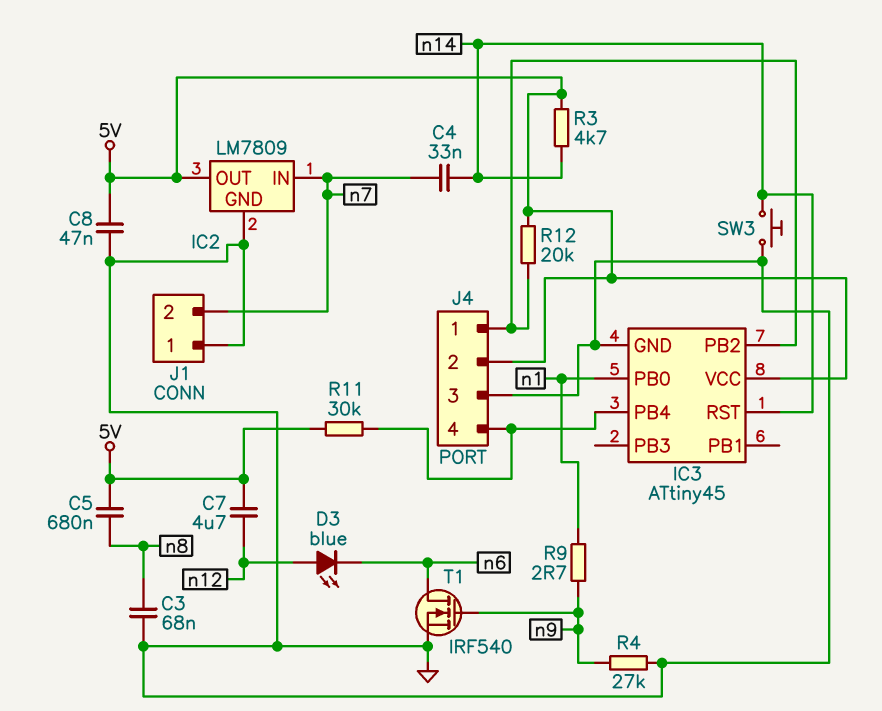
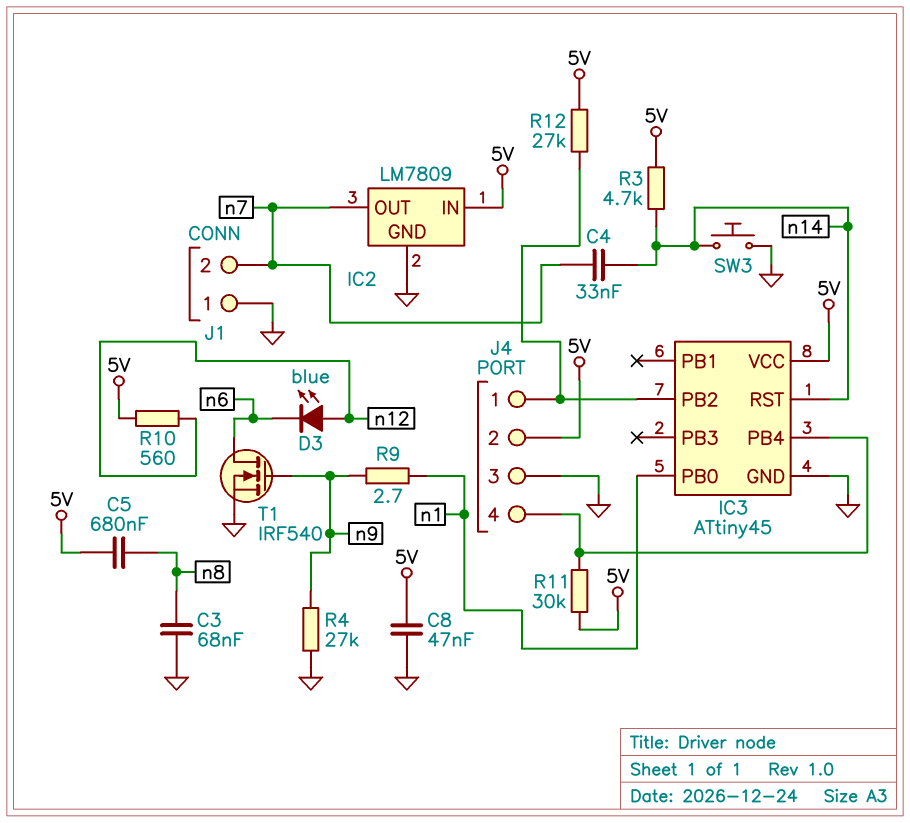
C7: 4.7uF (5V, n12) -> none
IC2 pin IN: n7 -> 5V
IC2 pin OUT: 5V -> n7
R10: none -> 560 (5V, n12)
R12: 20k (5V, IC3/PB2) -> 27k (5V, IC3/PB2)

